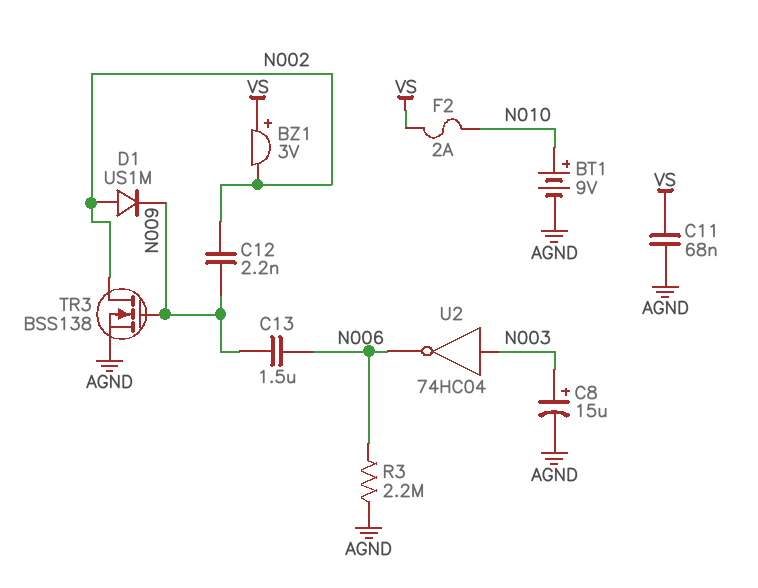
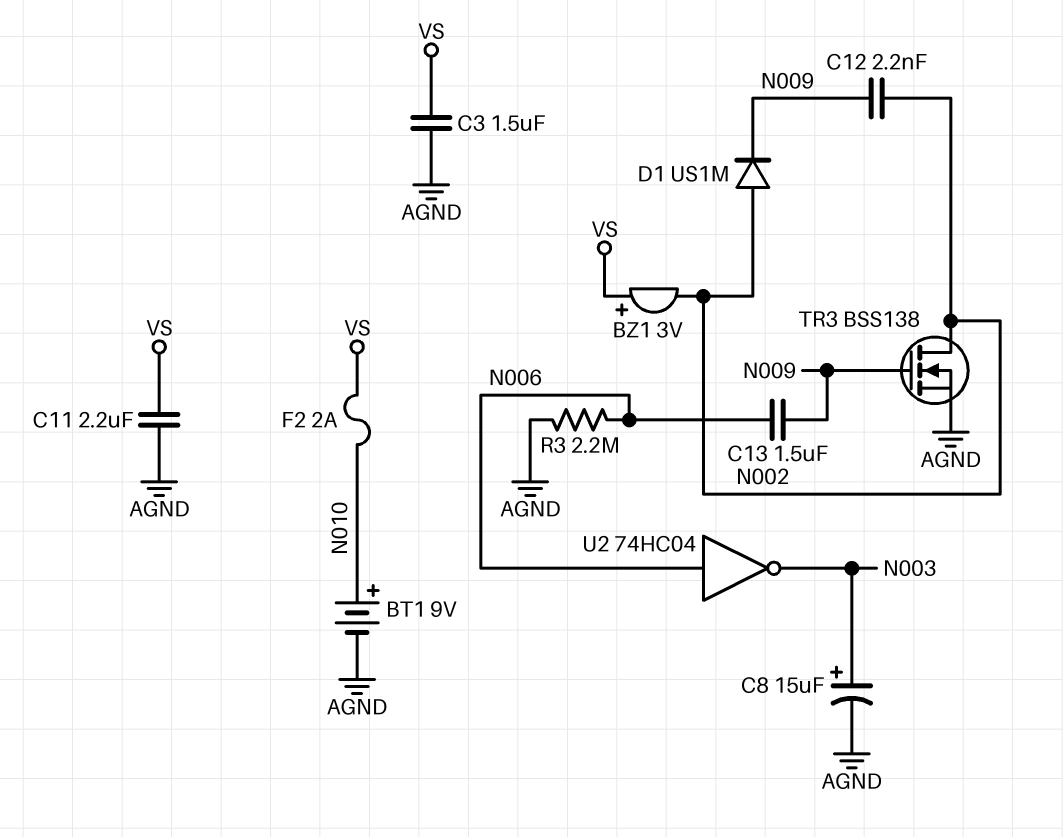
C3: none -> 1.5uF (AGND, VS)
C11: 68nF (AGND, VS) -> 2.2uF (AGND, VS)
U2: NOT 74HC04 (in N003, out N006) -> NOT 74HC04 (in N006, out N003)

